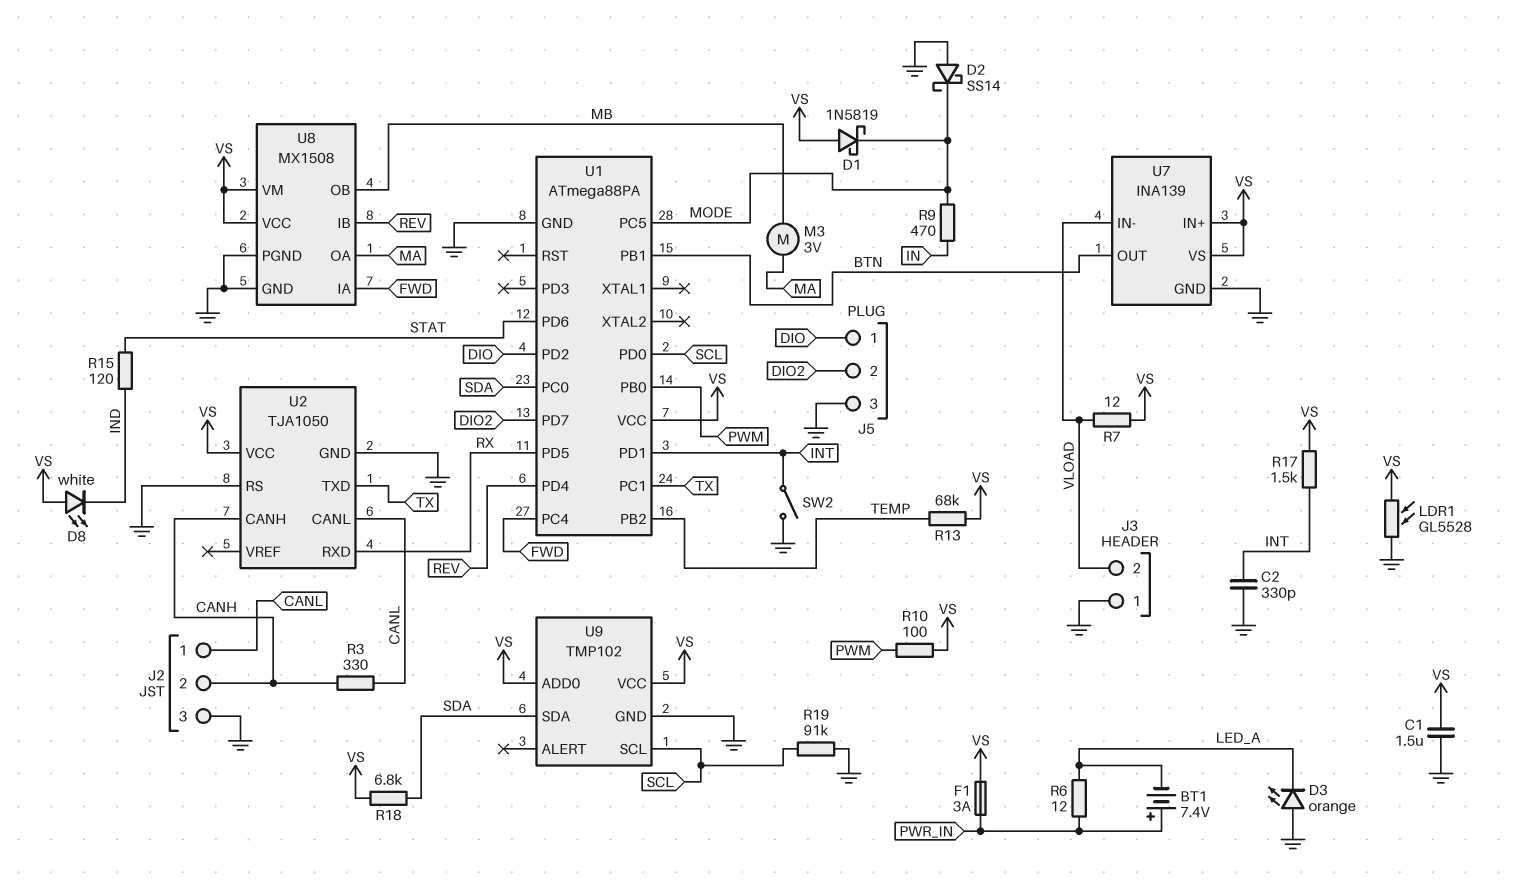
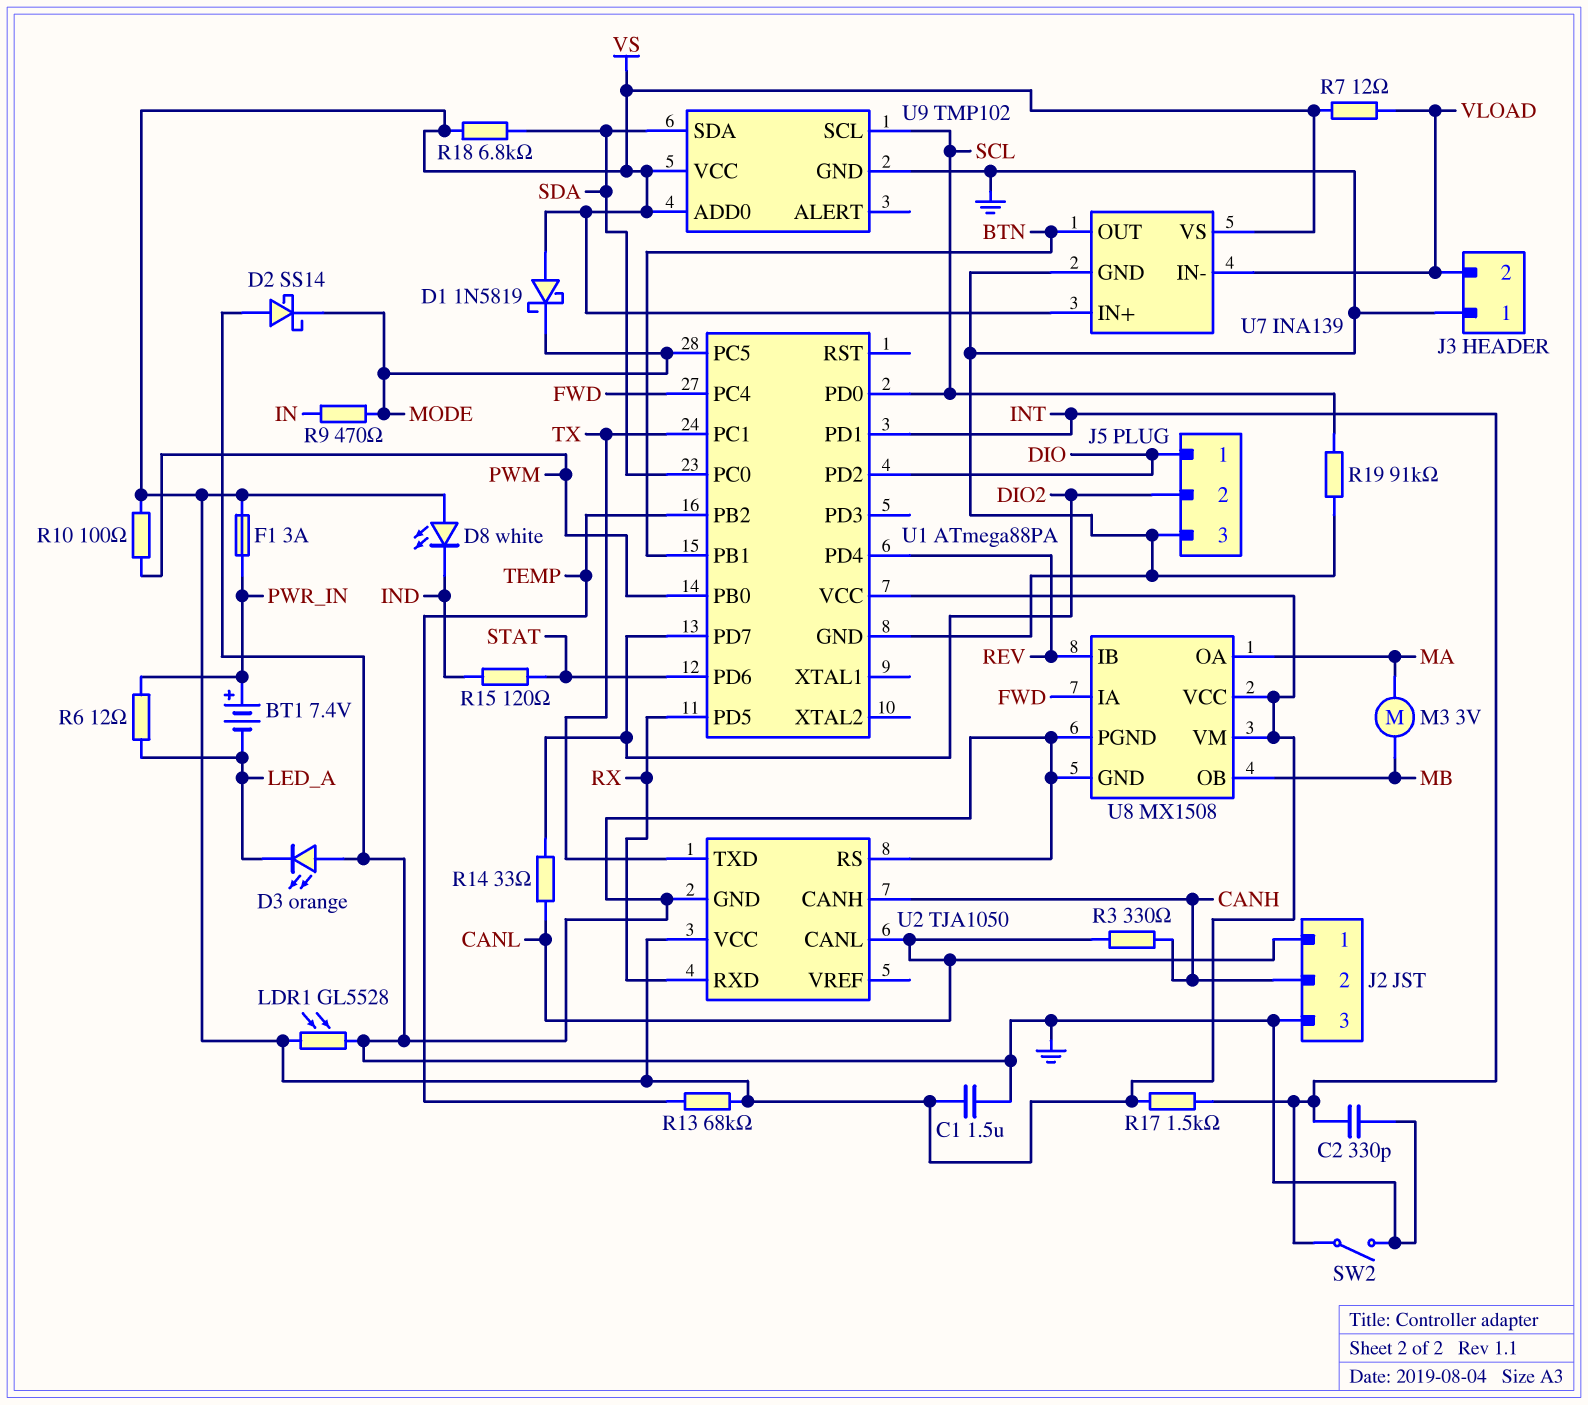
R14: none -> 33 (CANL, DIO2)

